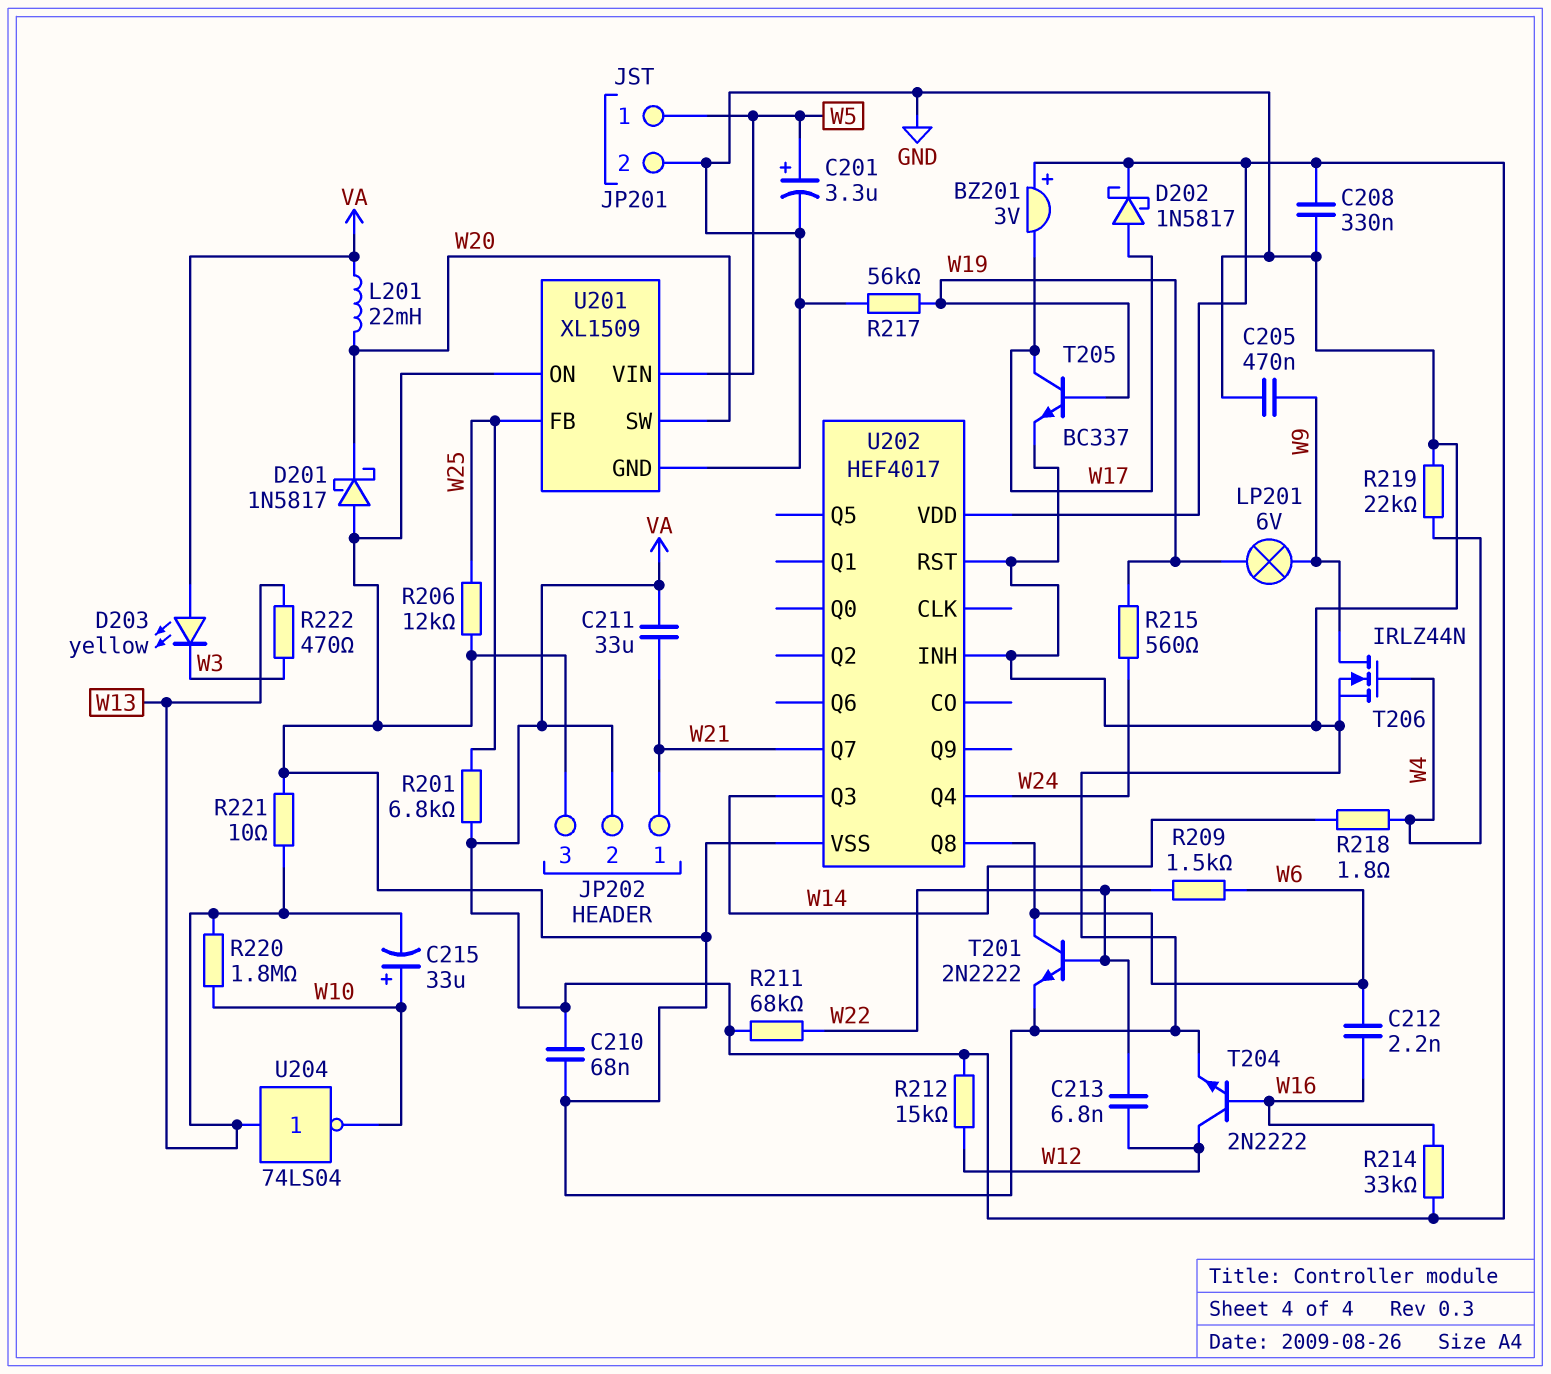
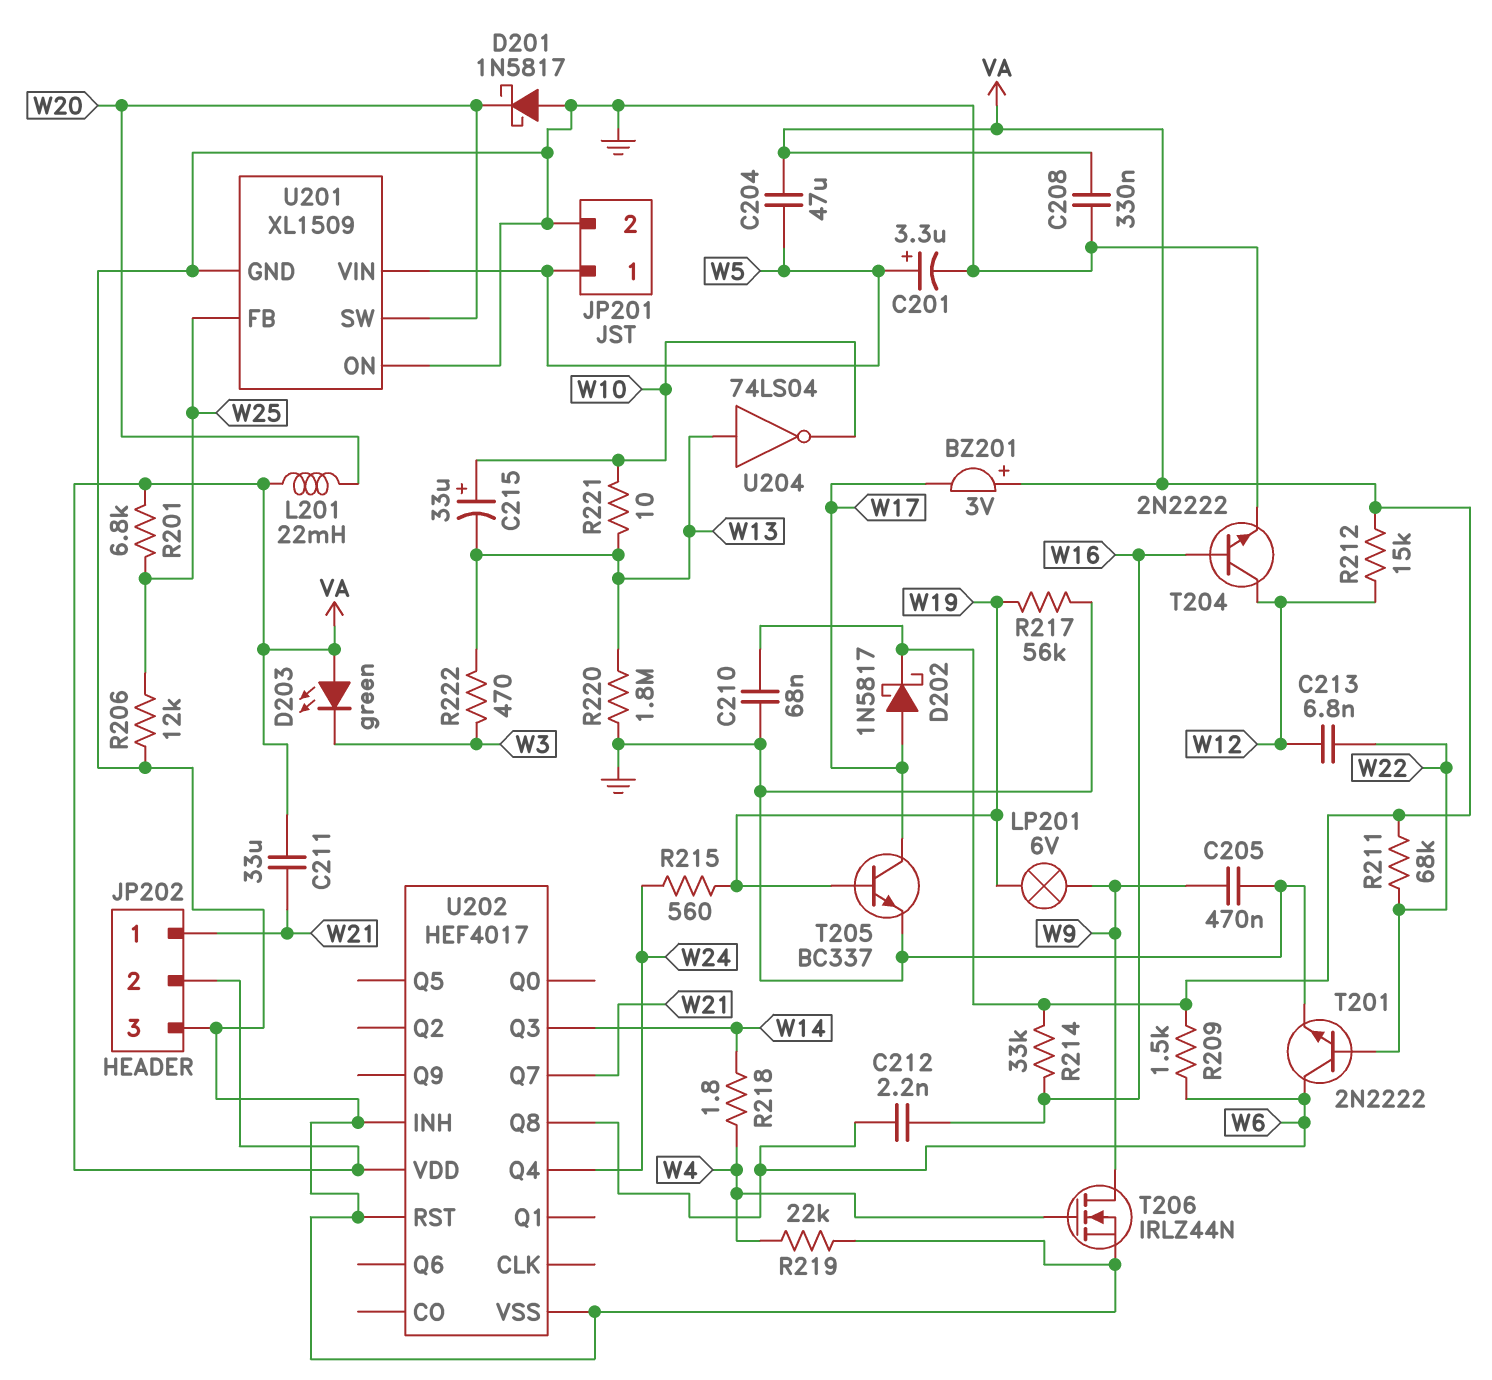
C204: none -> 47uF (VA, W5)
D203: LED yellow (A VA, K W3) -> LED green (A VA, K W3)
R209: 1.5k (W6, W22) -> 1.5k (VA, W6)
R220: 1.8M (W10, W13) -> 1.8M (GND, W13)
R221: 10 (GND, W13) -> 10 (W10, W13)

